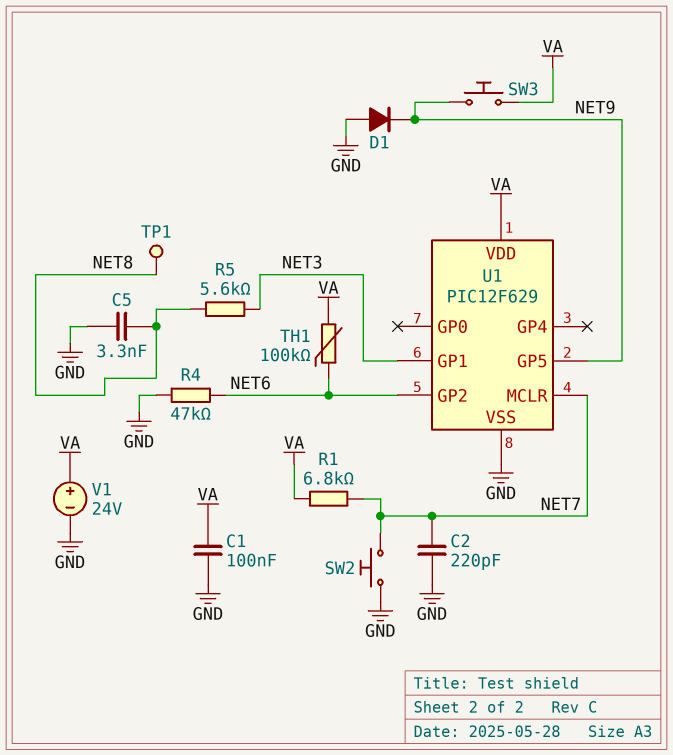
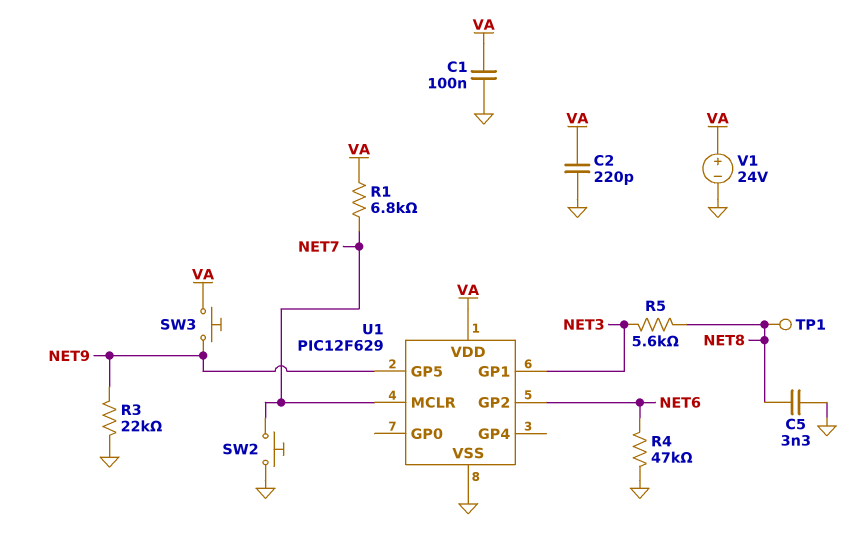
C2: 220pF (GND, NET7) -> 220pF (GND, VA)
D1: diode (A GND, K NET9) -> none
R3: none -> 22k (GND, NET9)
TH1: 100k (NET6, VA) -> none

